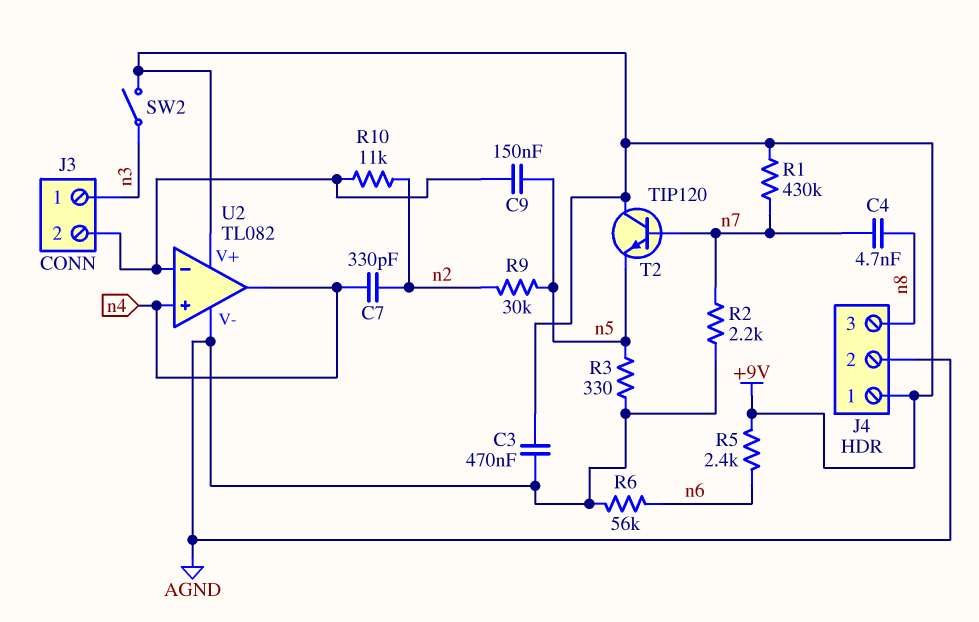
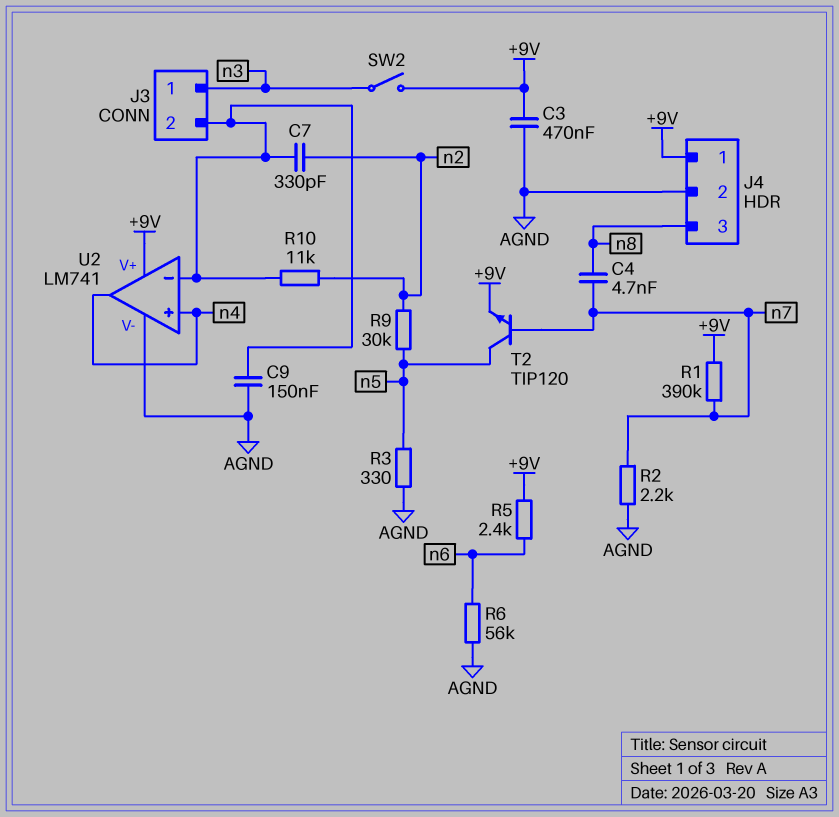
C7: 330pF (n2, n4) -> 330pF (J3/2, n2)
C9: 150nF (J3/2, n5) -> 150nF (AGND, J3/2)
R1: 430k (+9V, n7) -> 390k (+9V, n7)
T2: NPN TIP120 (B n7, C +9V, E n5) -> NPN TIP120 (B n7, C n5, E +9V)
U2: TL082 -> LM741

